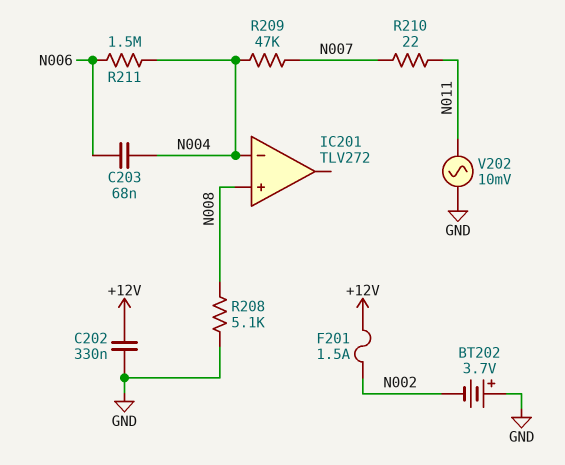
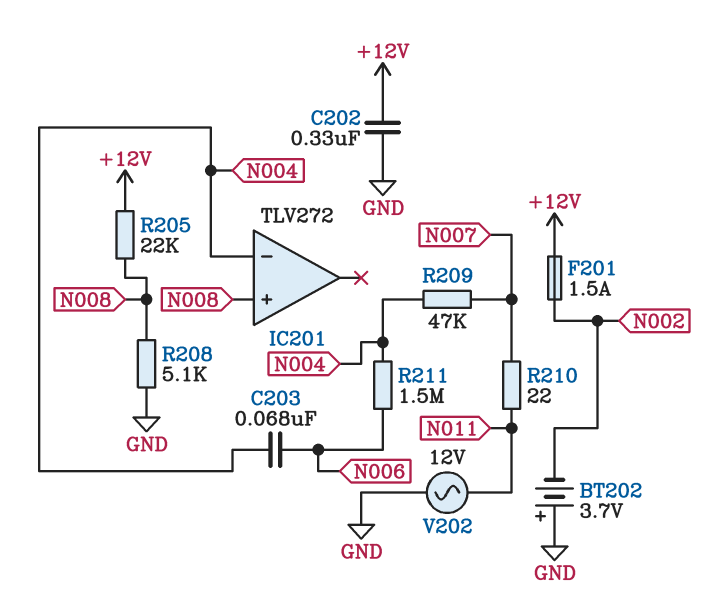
R205: none -> 22k (+12V, N008)
V202: AC 10mV (GND, N011) -> AC 12V (GND, N011)

